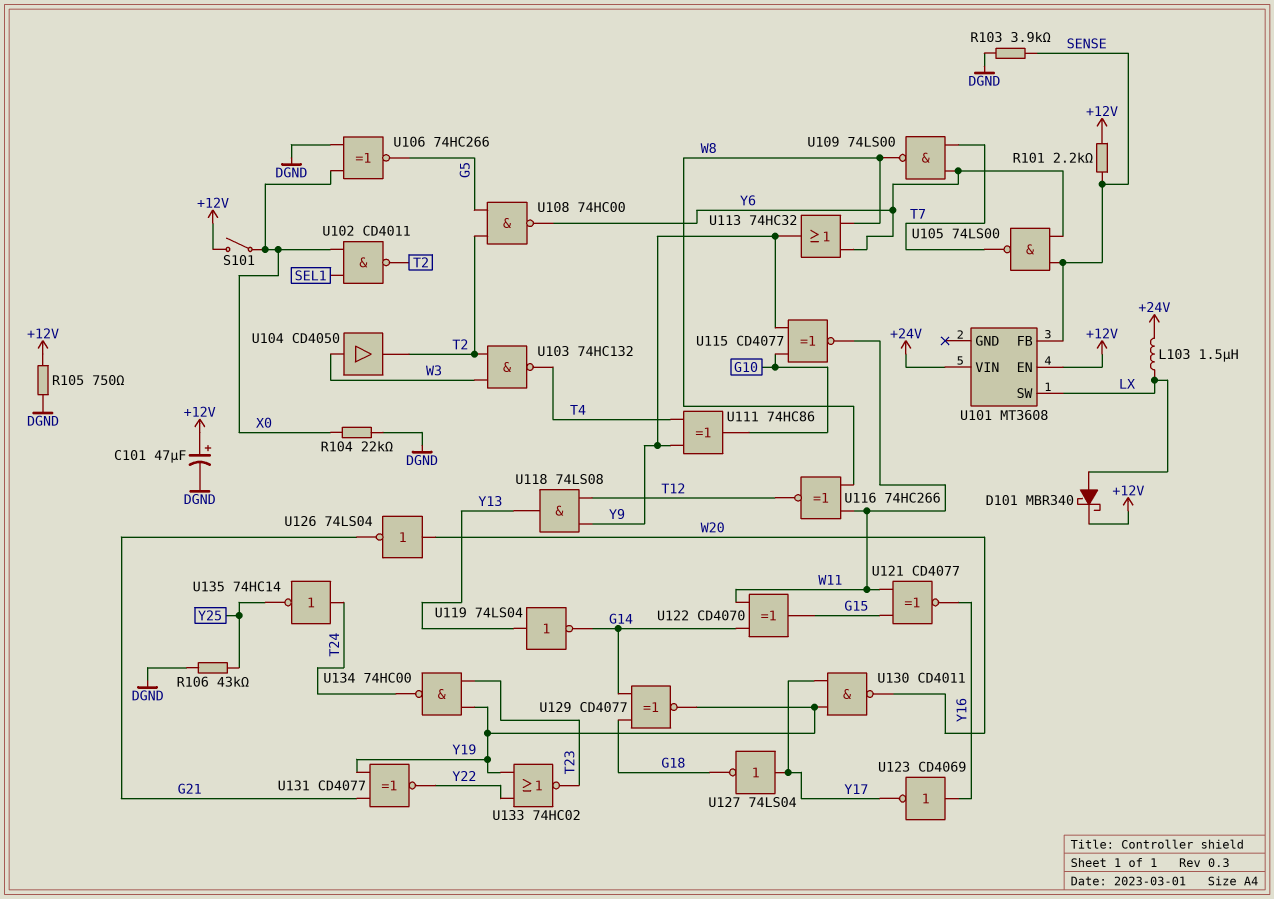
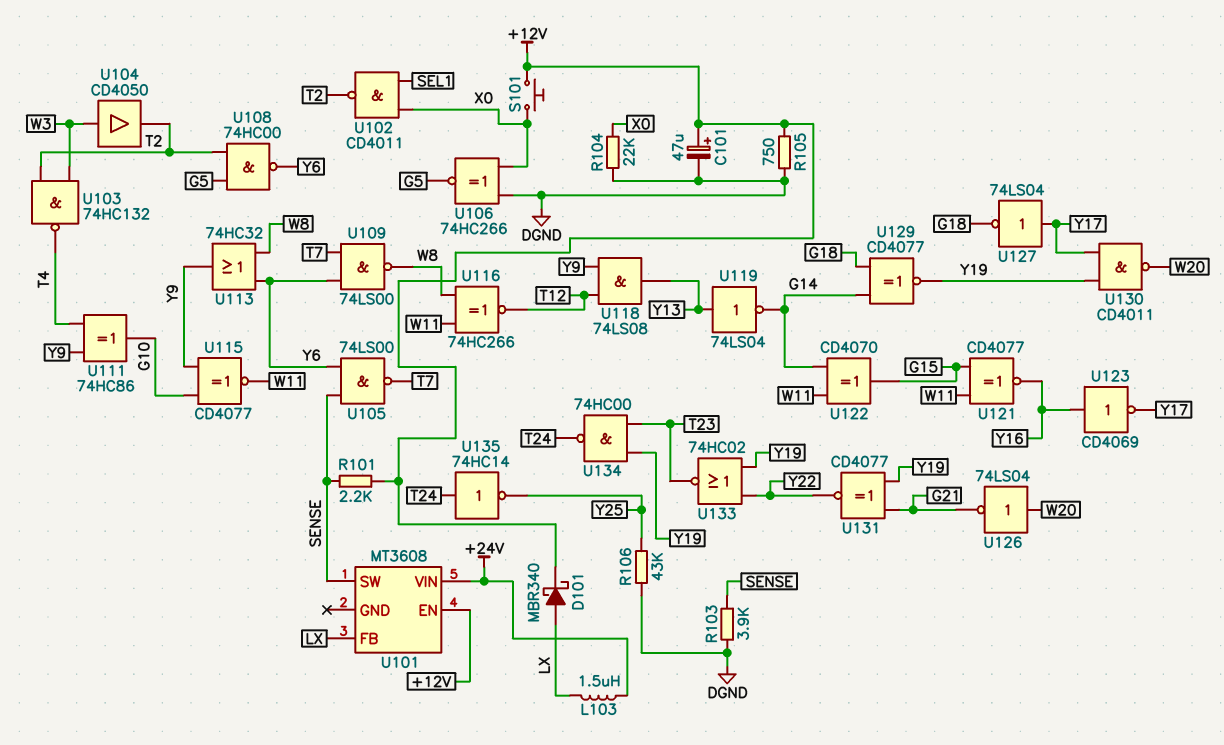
S101: switch (+12V, X0) -> button (+12V, X0)
U101 pin FB: SENSE -> LX
U101 pin SW: LX -> SENSE

